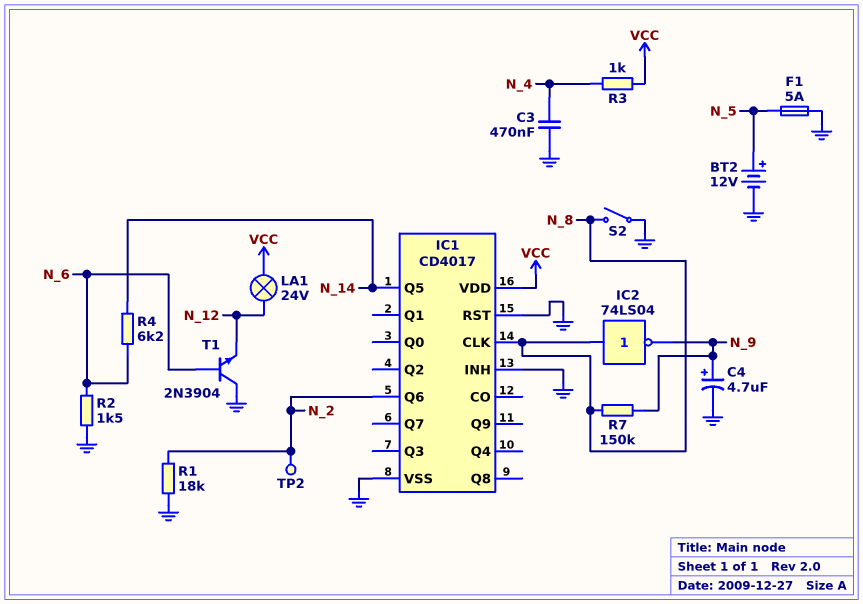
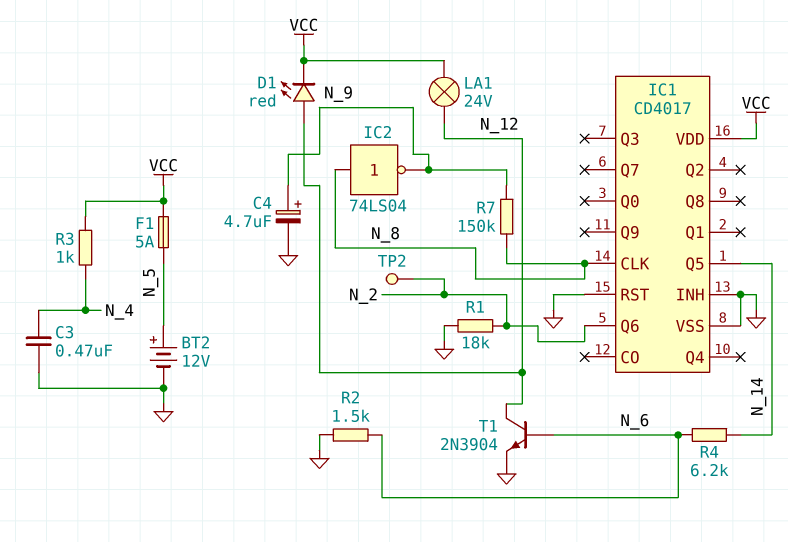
D1: none -> LED red (A N_12, K VCC)
F1: 5A (GND, N_5) -> 5A (N_5, VCC)
S2: switch (GND, N_8) -> none
T1: NPN 2N3904 (B N_6, C GND, E N_12) -> NPN 2N3904 (B N_6, C N_12, E GND)

